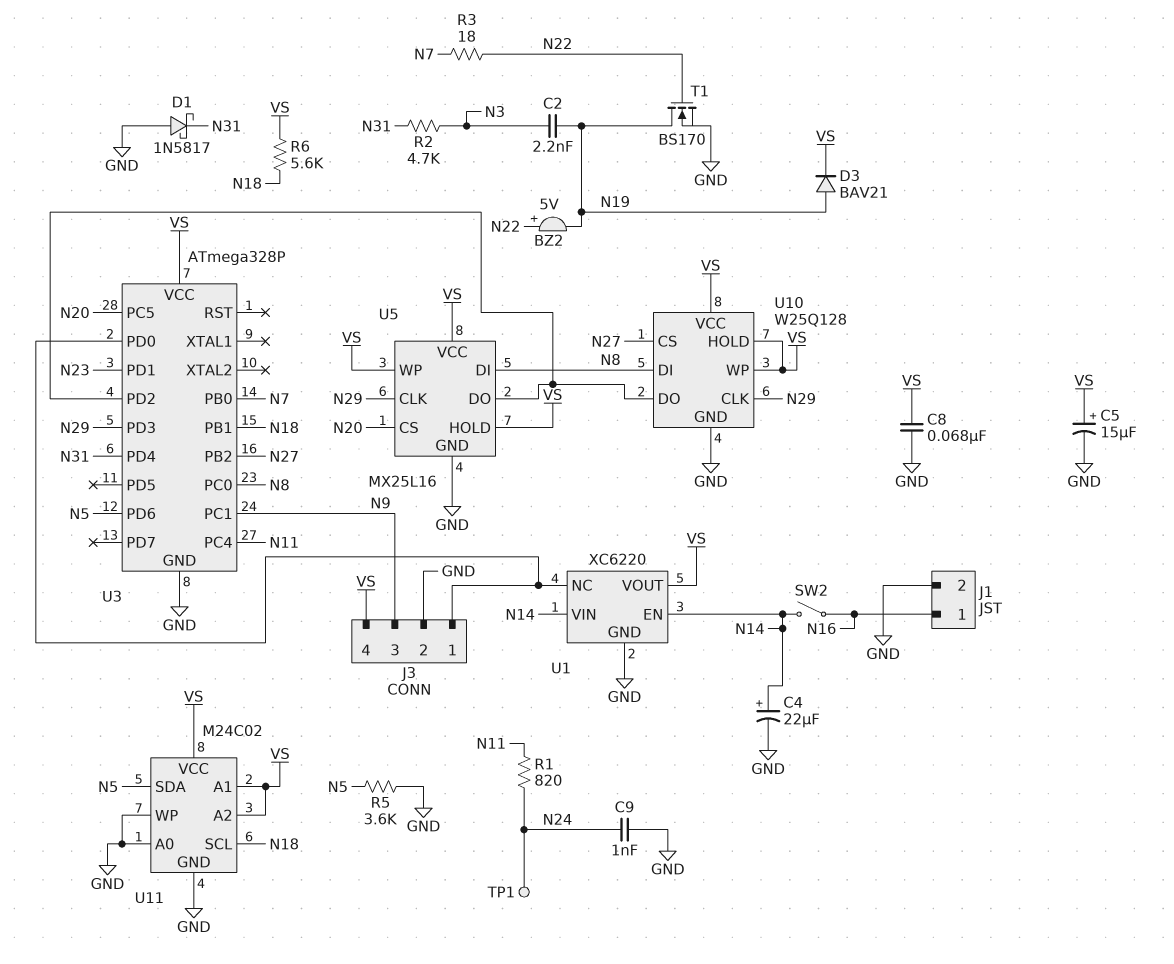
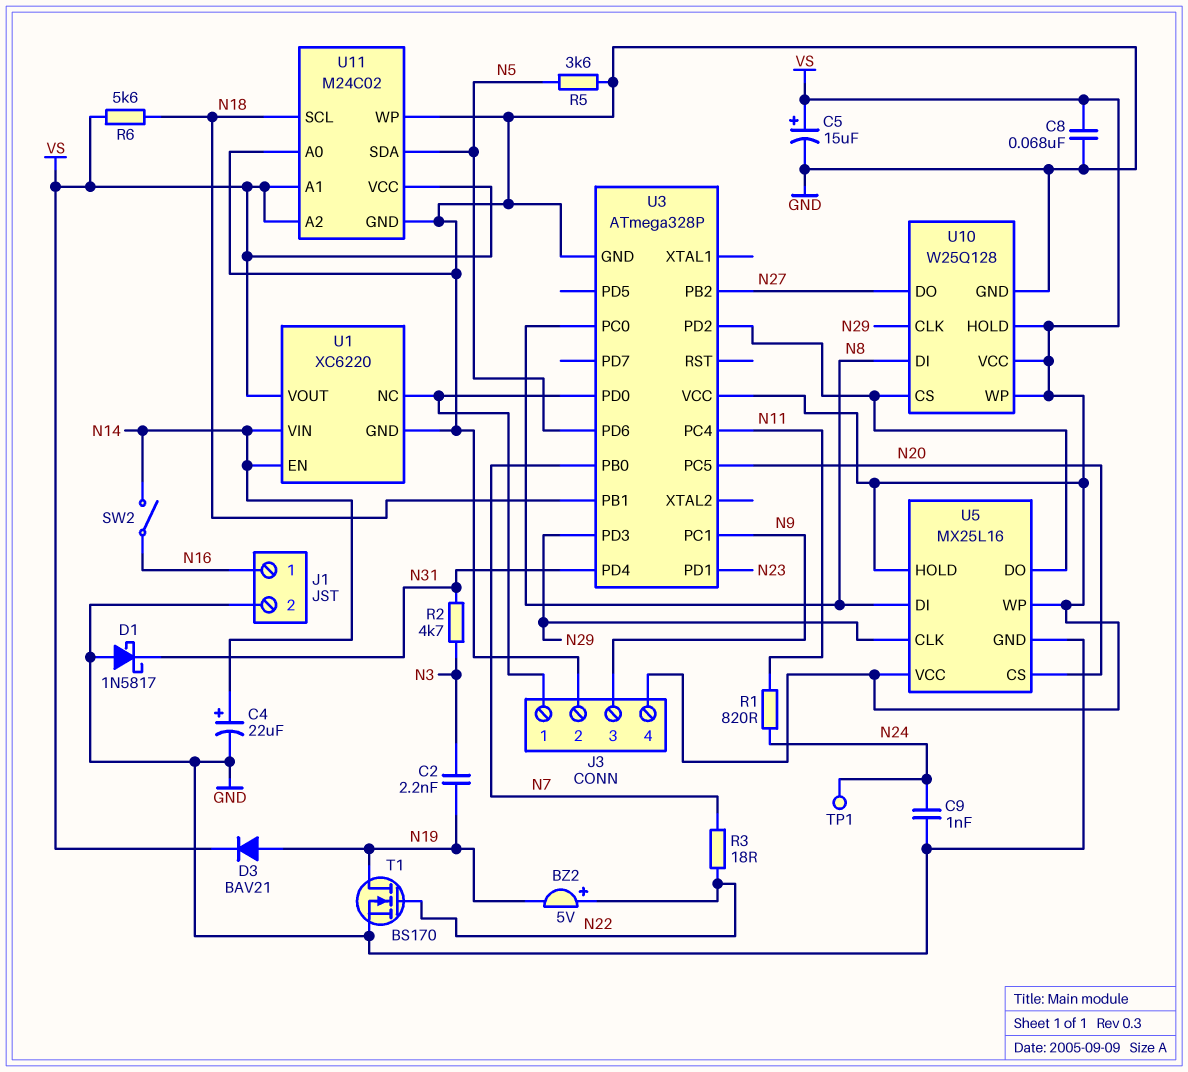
U10 pin CS: N27 -> U3/PD2
U10 pin DO: U3/PD2 -> N27

